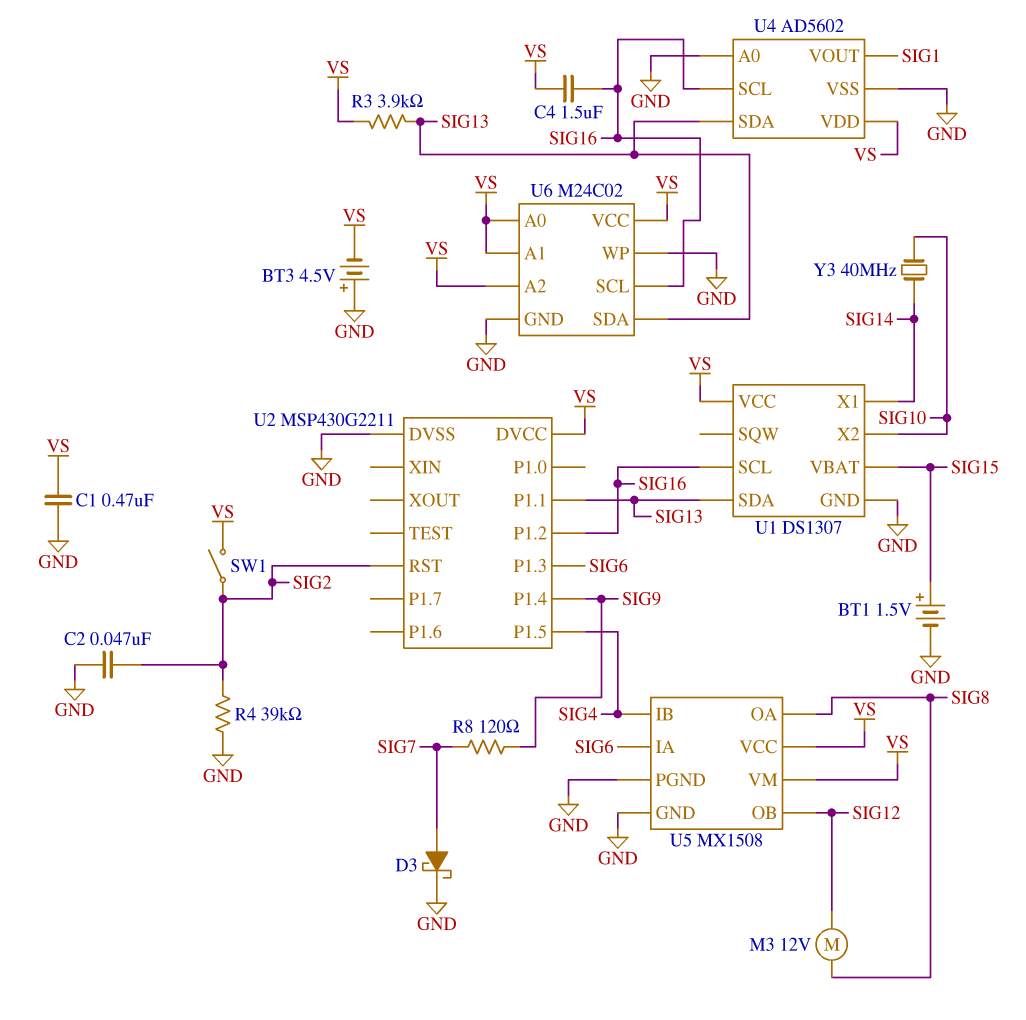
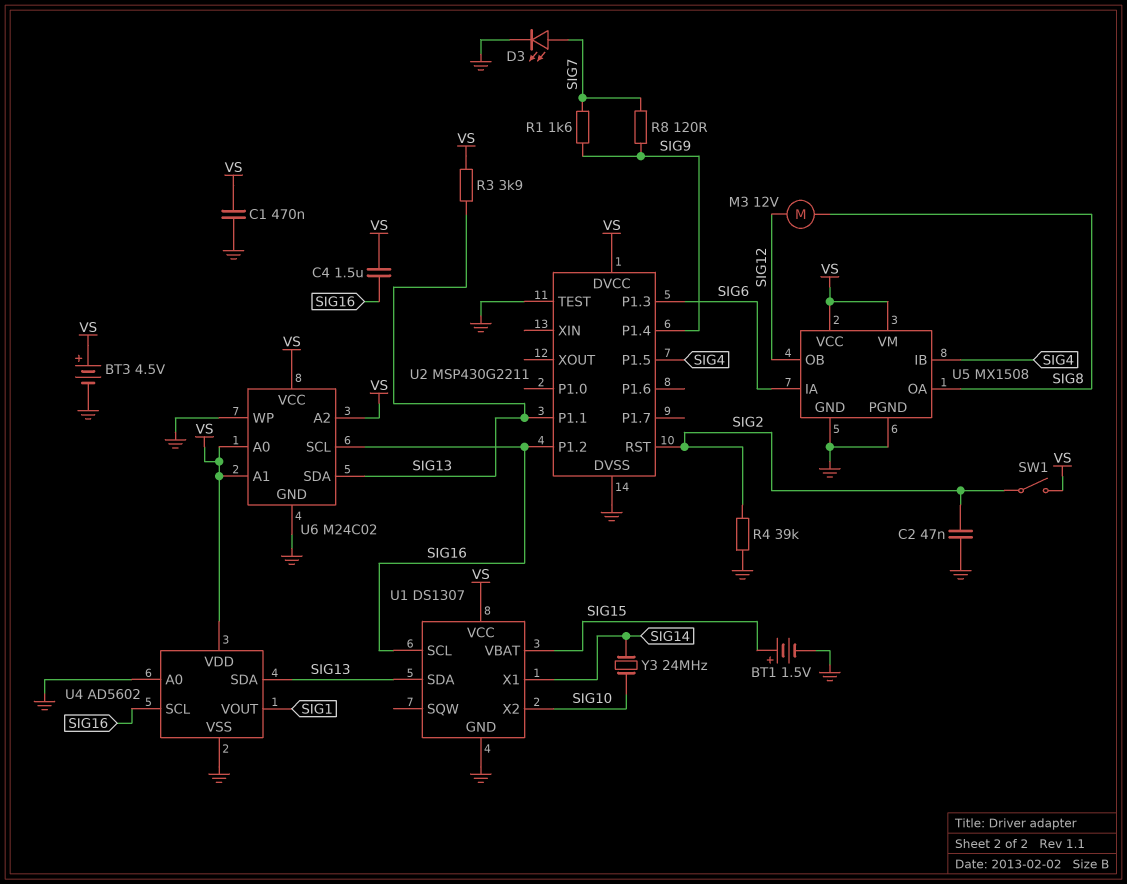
BT3: 4.5V (plus GND, minus VS) -> 4.5V (plus VS, minus GND)
D3: schottky (A SIG7, K GND) -> LED (A SIG7, K GND)
R1: none -> 1.6k (SIG7, SIG9)
U2 pin TEST: none -> GND
Y3: 40MHz (SIG10, SIG14) -> 24MHz (SIG10, SIG14)

